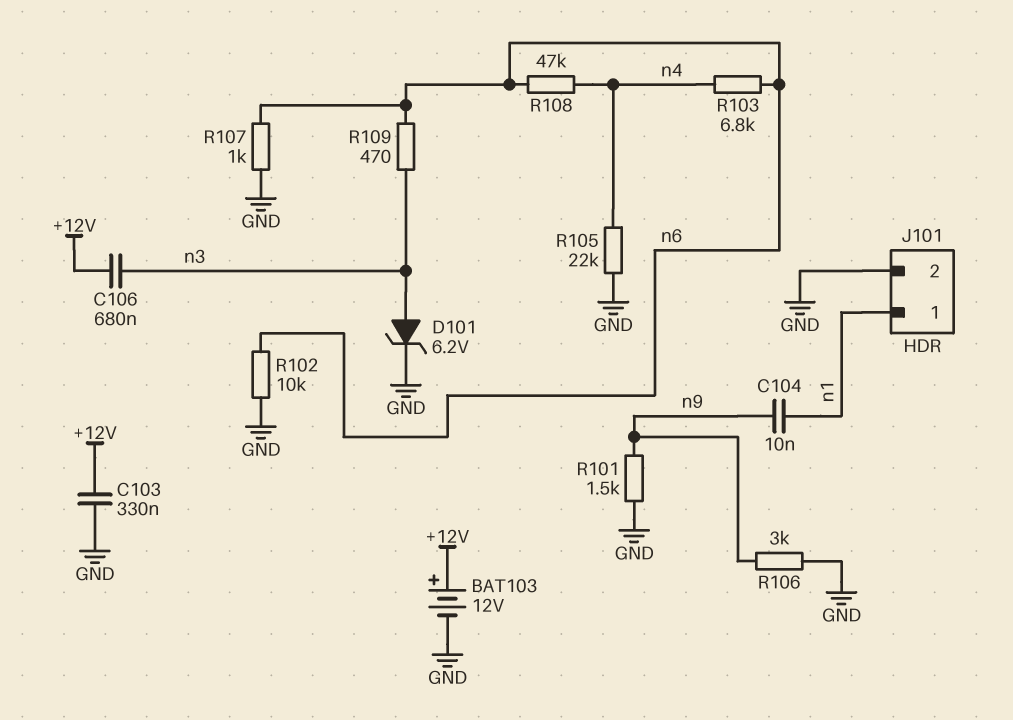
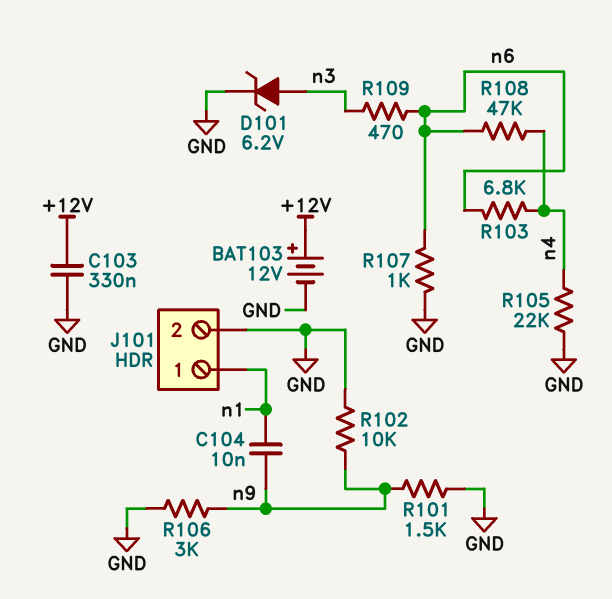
C106: 680nF (+12V, n3) -> none
R102: 10k (GND, n6) -> 10k (GND, n9)

